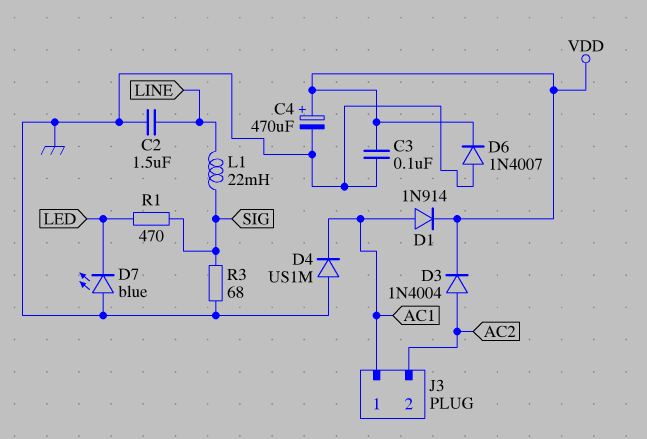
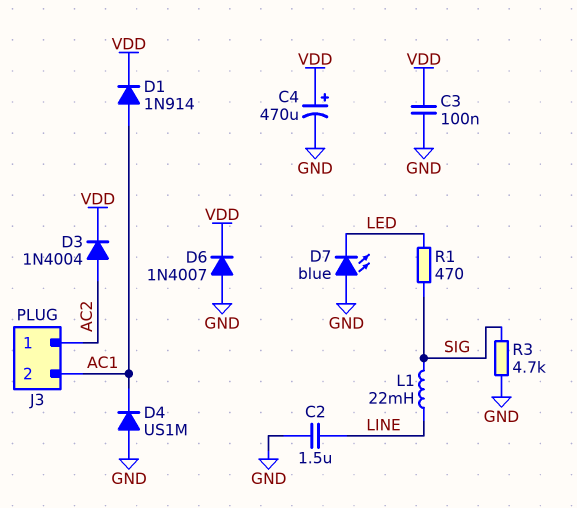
J3 pin 1: AC1 -> AC2
J3 pin 2: AC2 -> AC1
R3: 68 (GND, SIG) -> 4.7k (GND, SIG)

